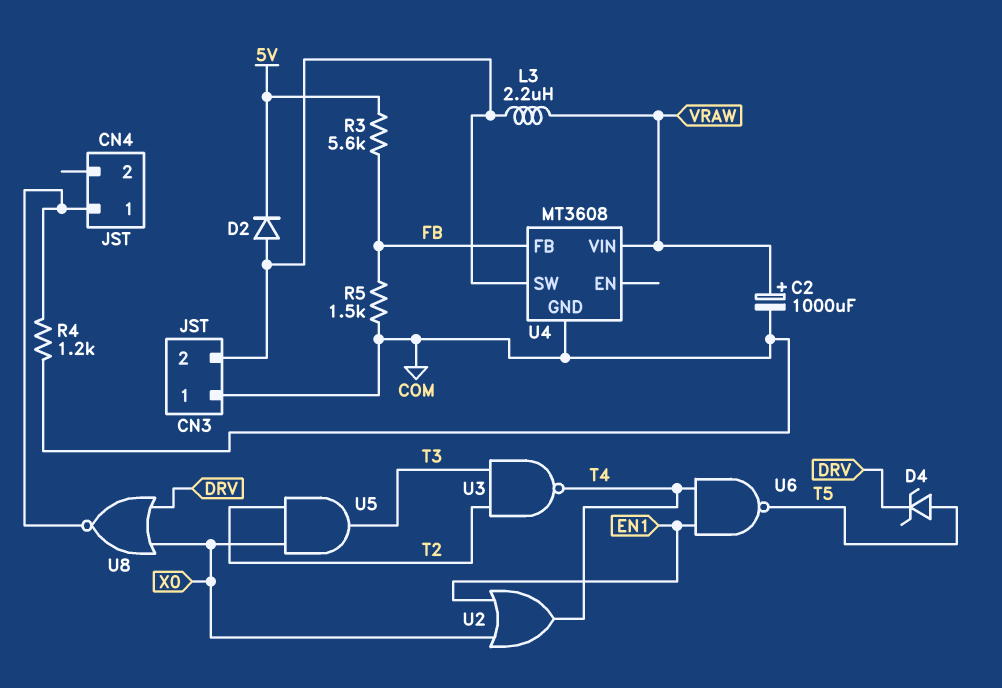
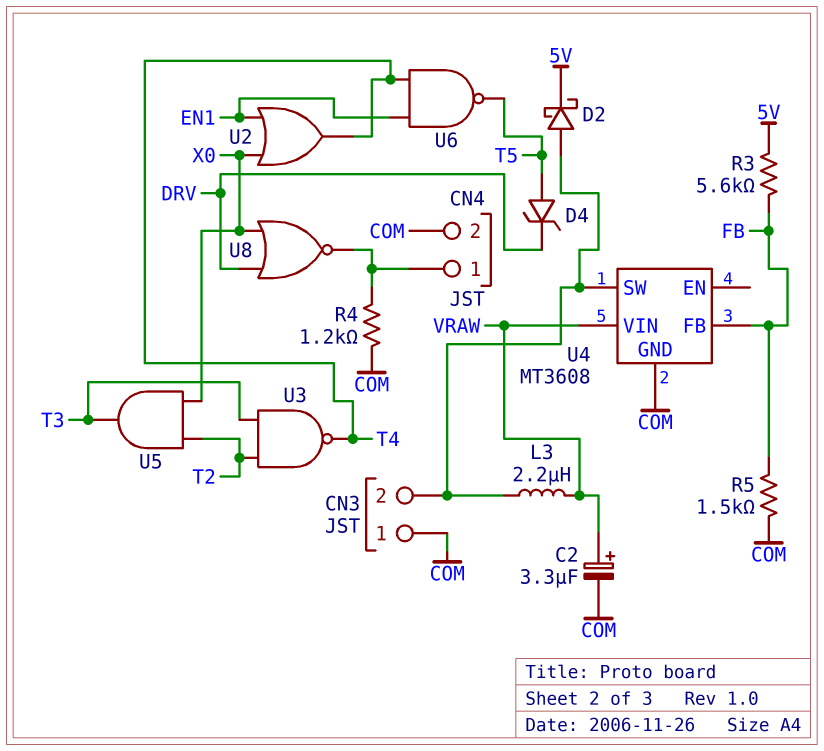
C2: 1000uF (plus VRAW, minus COM) -> 3.3uF (plus VRAW, minus COM)
CN4 pin 2: none -> COM
D2: diode (A CN3/2, K 5V) -> schottky (A CN3/2, K 5V)

